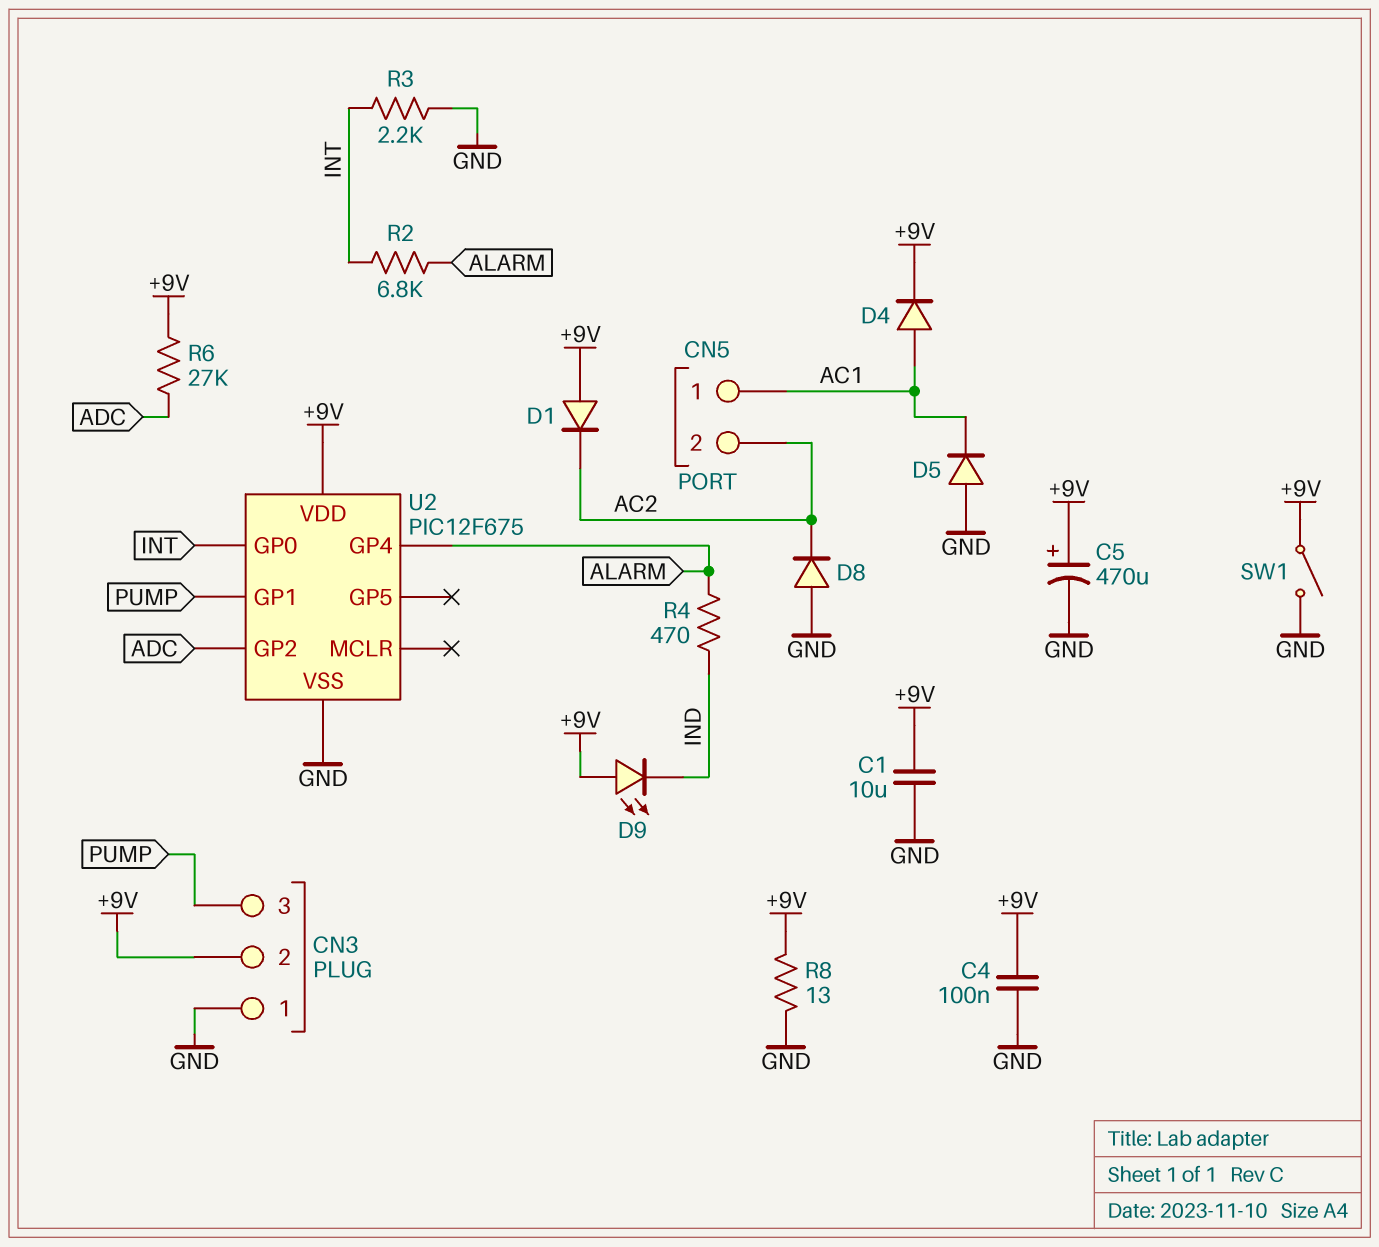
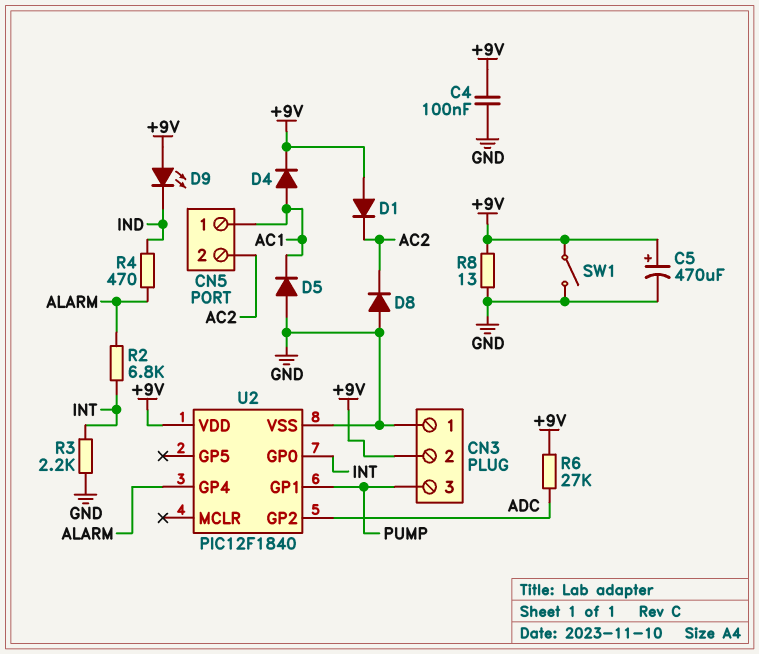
C1: 10uF (+9V, GND) -> none
U2: PIC12F675 -> PIC12F1840

